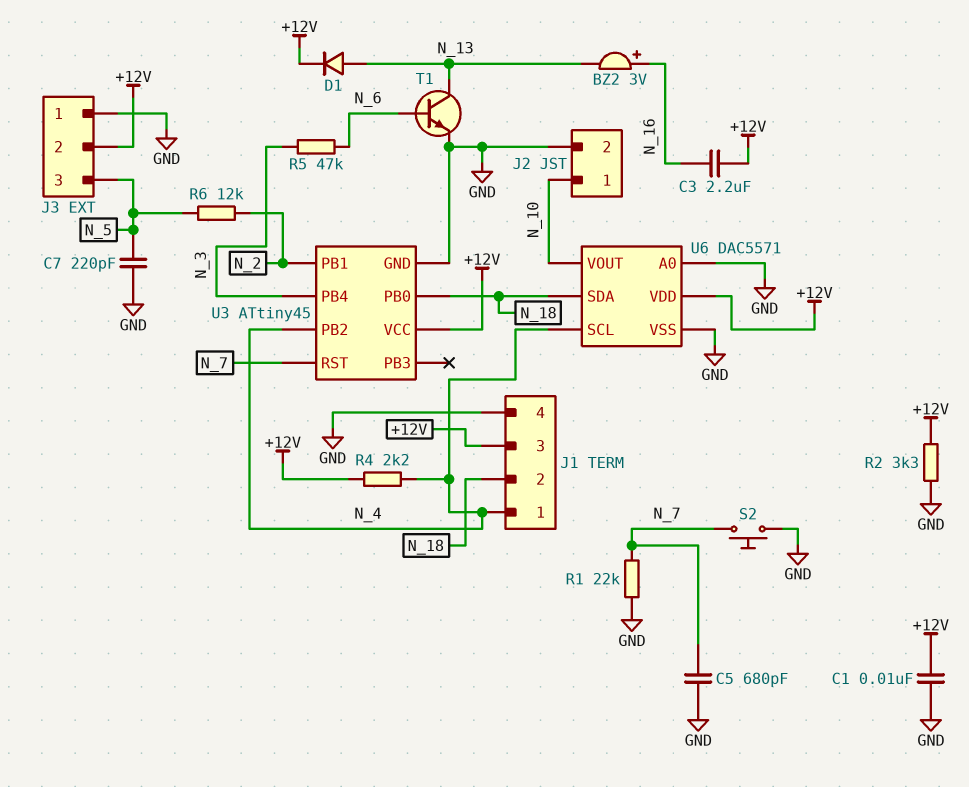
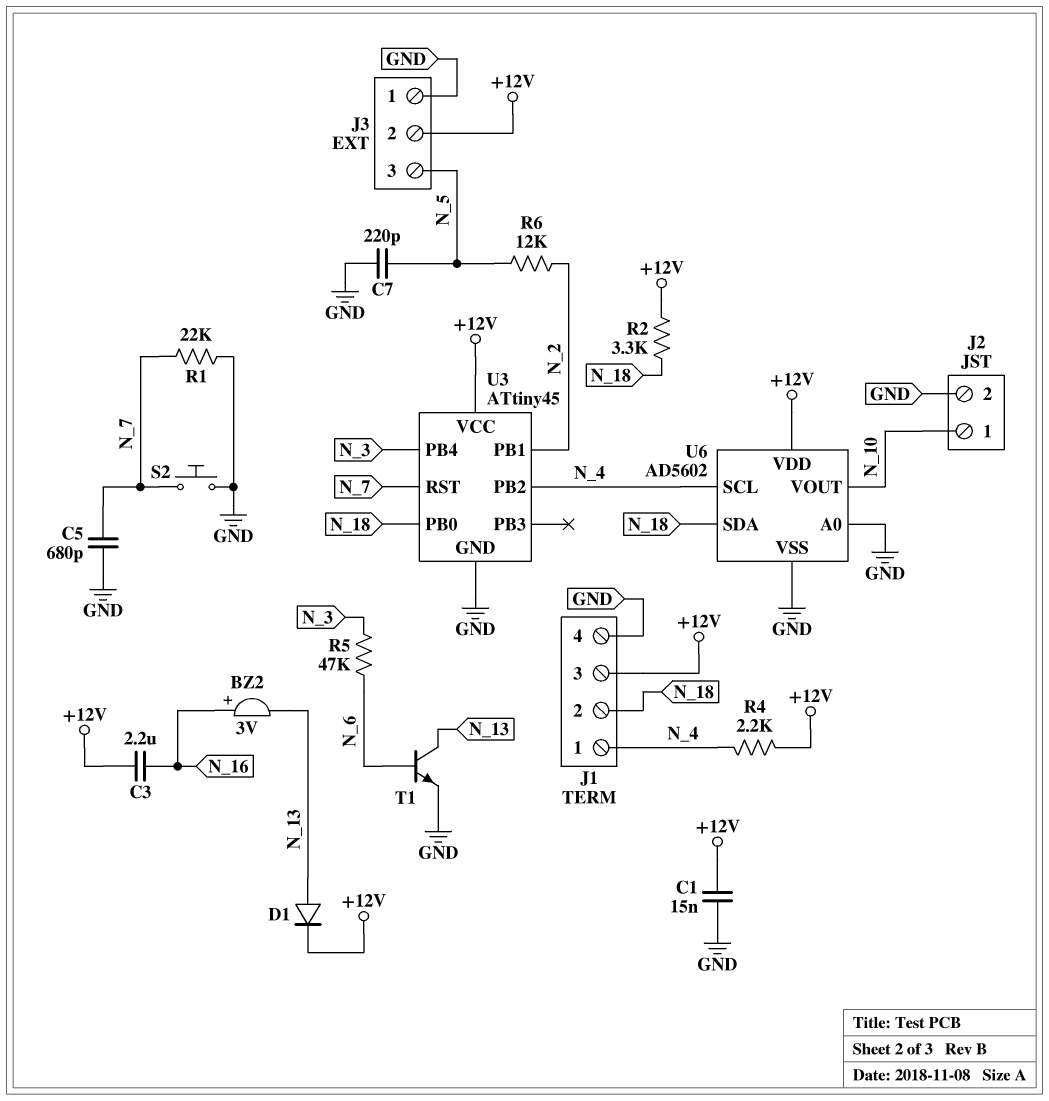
C1: 10nF (+12V, GND) -> 15nF (+12V, GND)
R2: 3.3k (+12V, GND) -> 3.3k (+12V, N_18)
U6: DAC5571 -> AD5602

